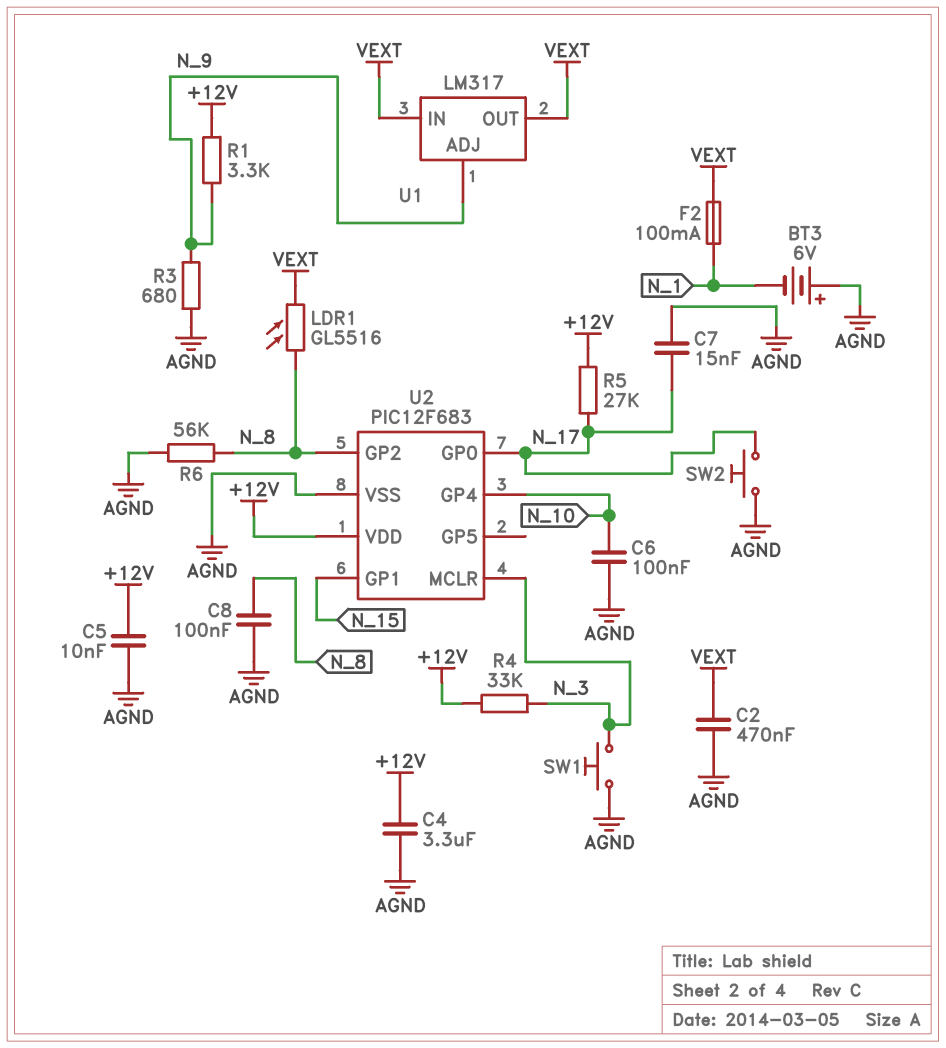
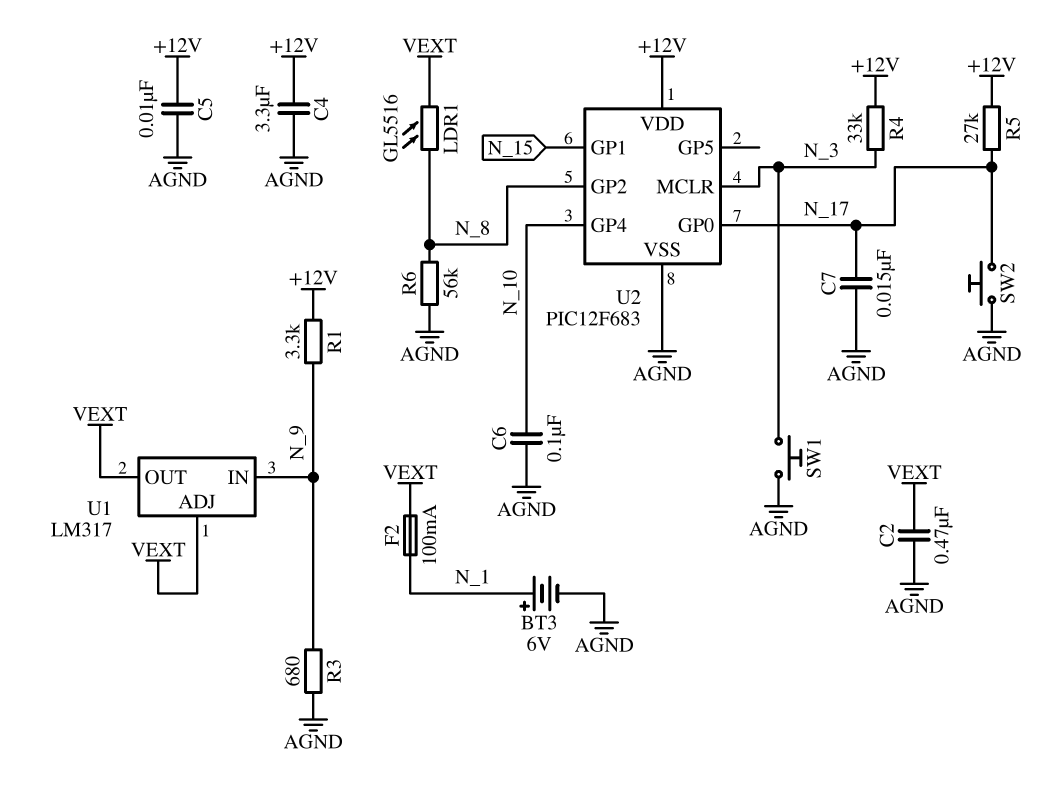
BT3: 6V (plus AGND, minus N_1) -> 6V (plus N_1, minus AGND)
C8: 100nF (AGND, N_8) -> none
U1 pin ADJ: N_9 -> VEXT
U1 pin IN: VEXT -> N_9

